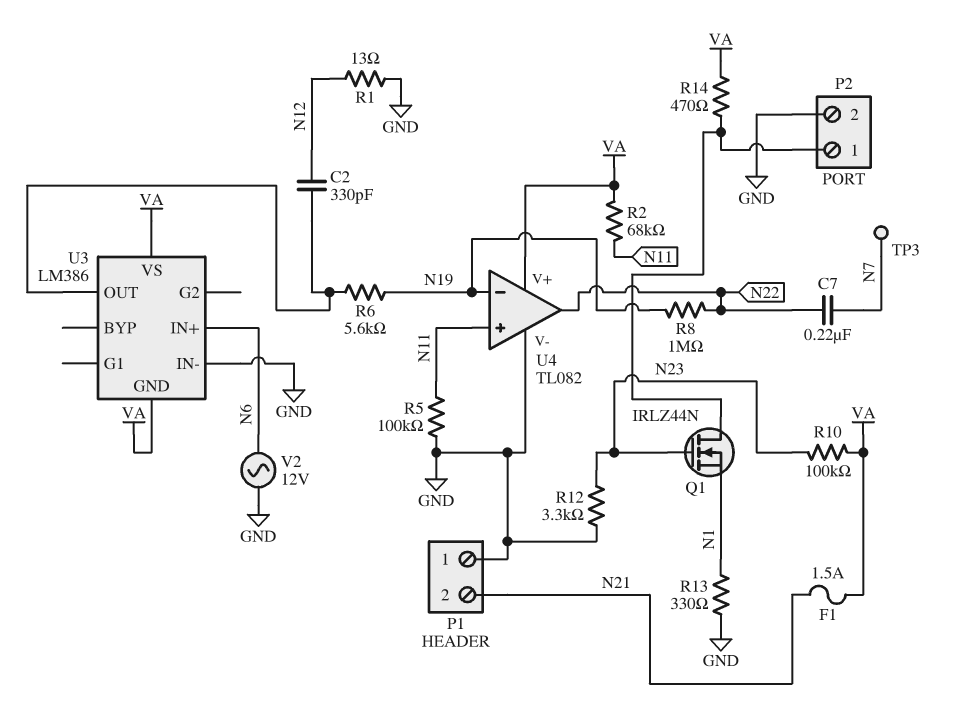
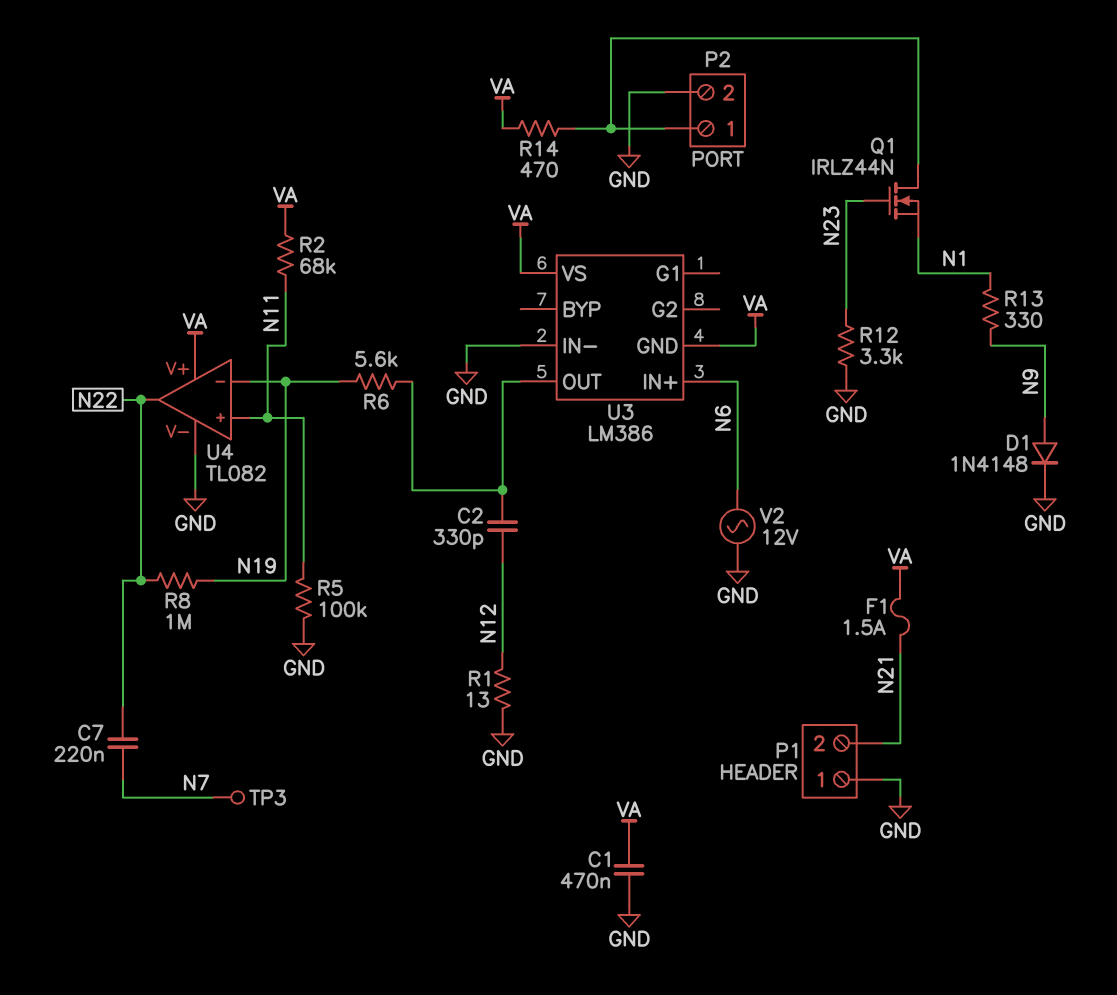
C1: none -> 470nF (GND, VA)
D1: none -> diode 1N4148 (A N9, K GND)
R10: 100k (N23, VA) -> none
R13: 330 (GND, N1) -> 330 (N1, N9)

